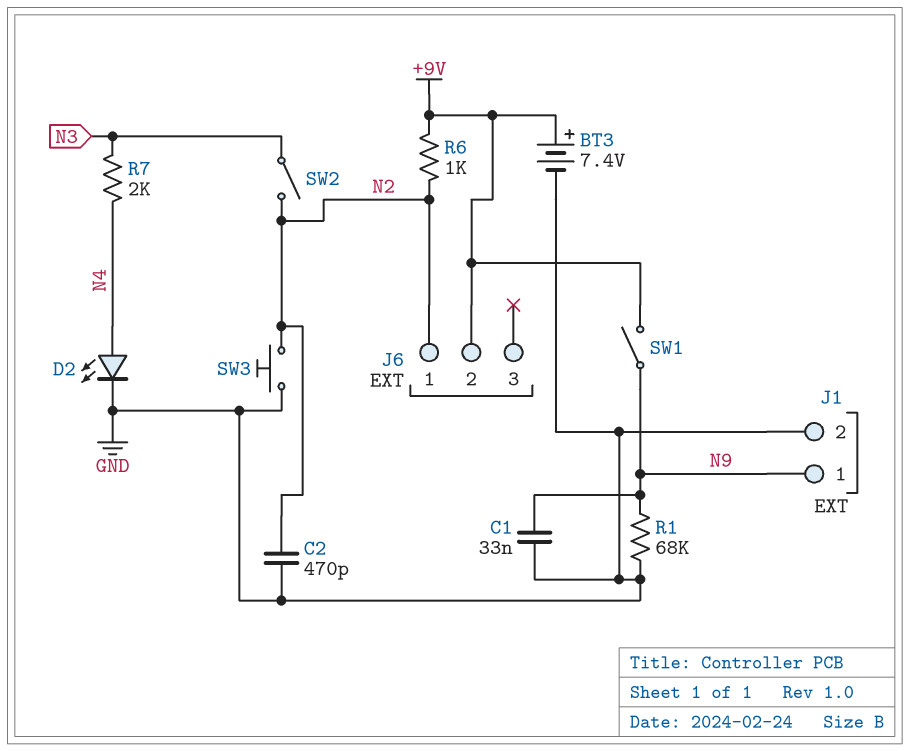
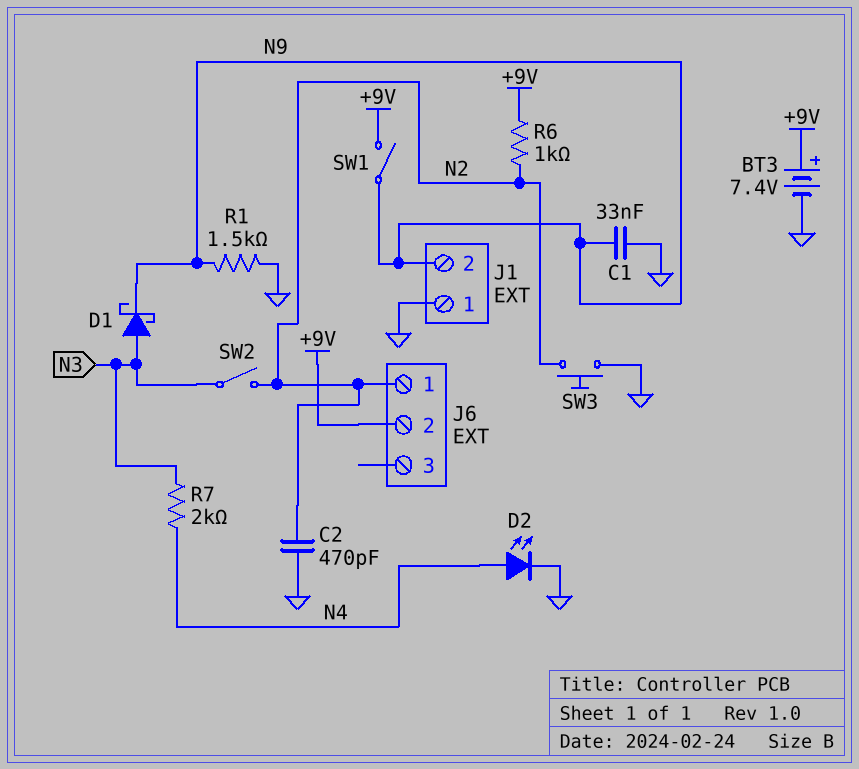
D1: none -> schottky (A N3, K N9)
J1 pin 1: N9 -> GND
J1 pin 2: GND -> N9
R1: 68k (GND, N9) -> 1.5k (GND, N9)

